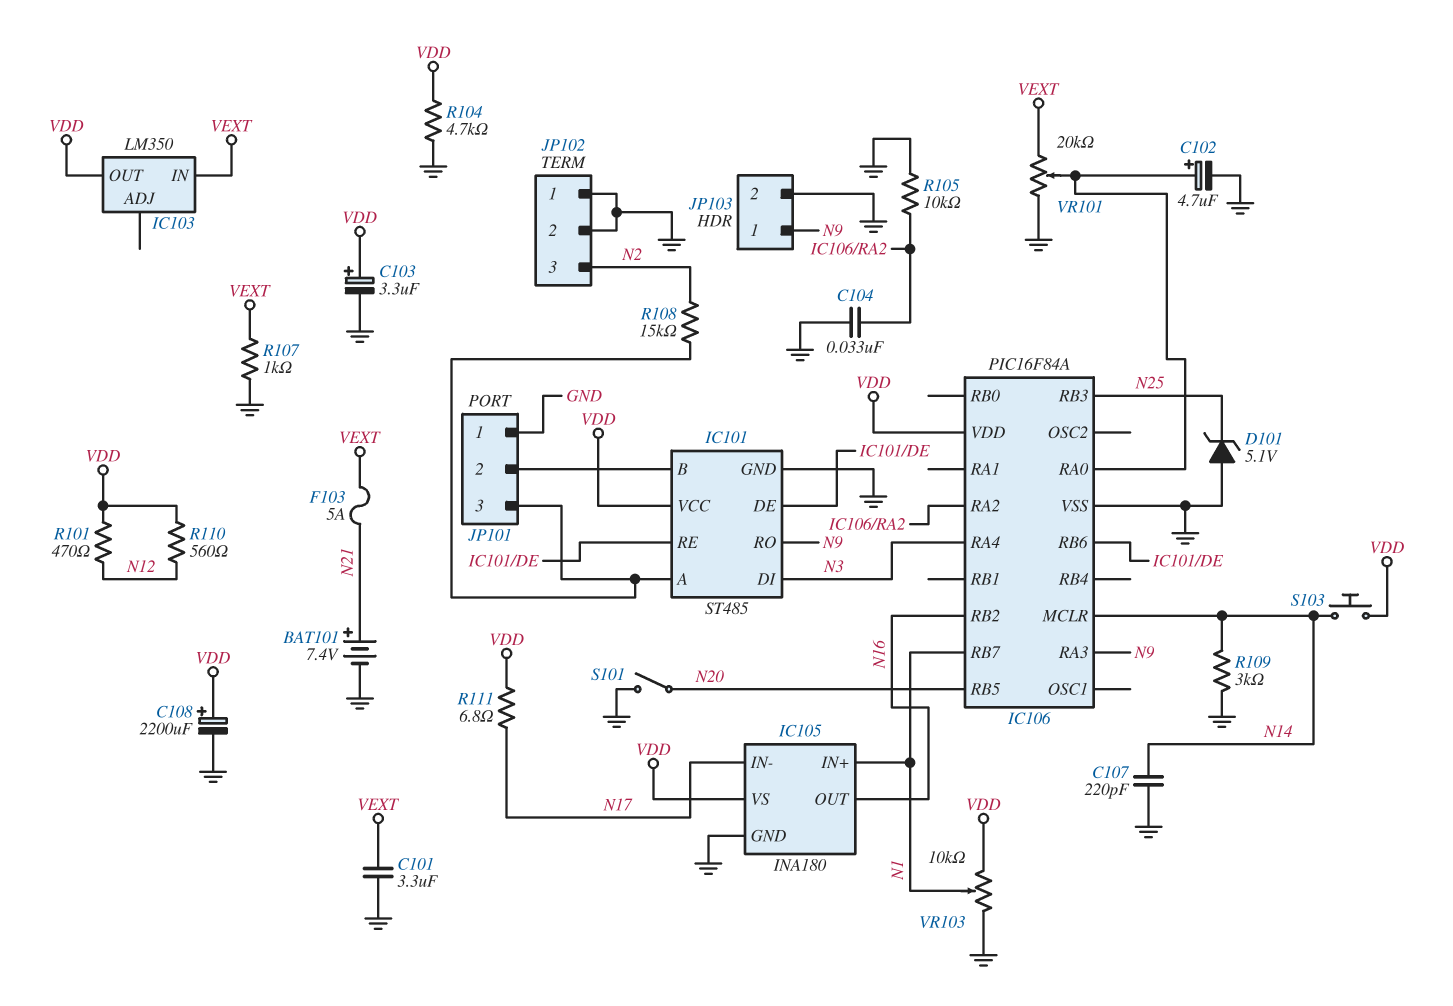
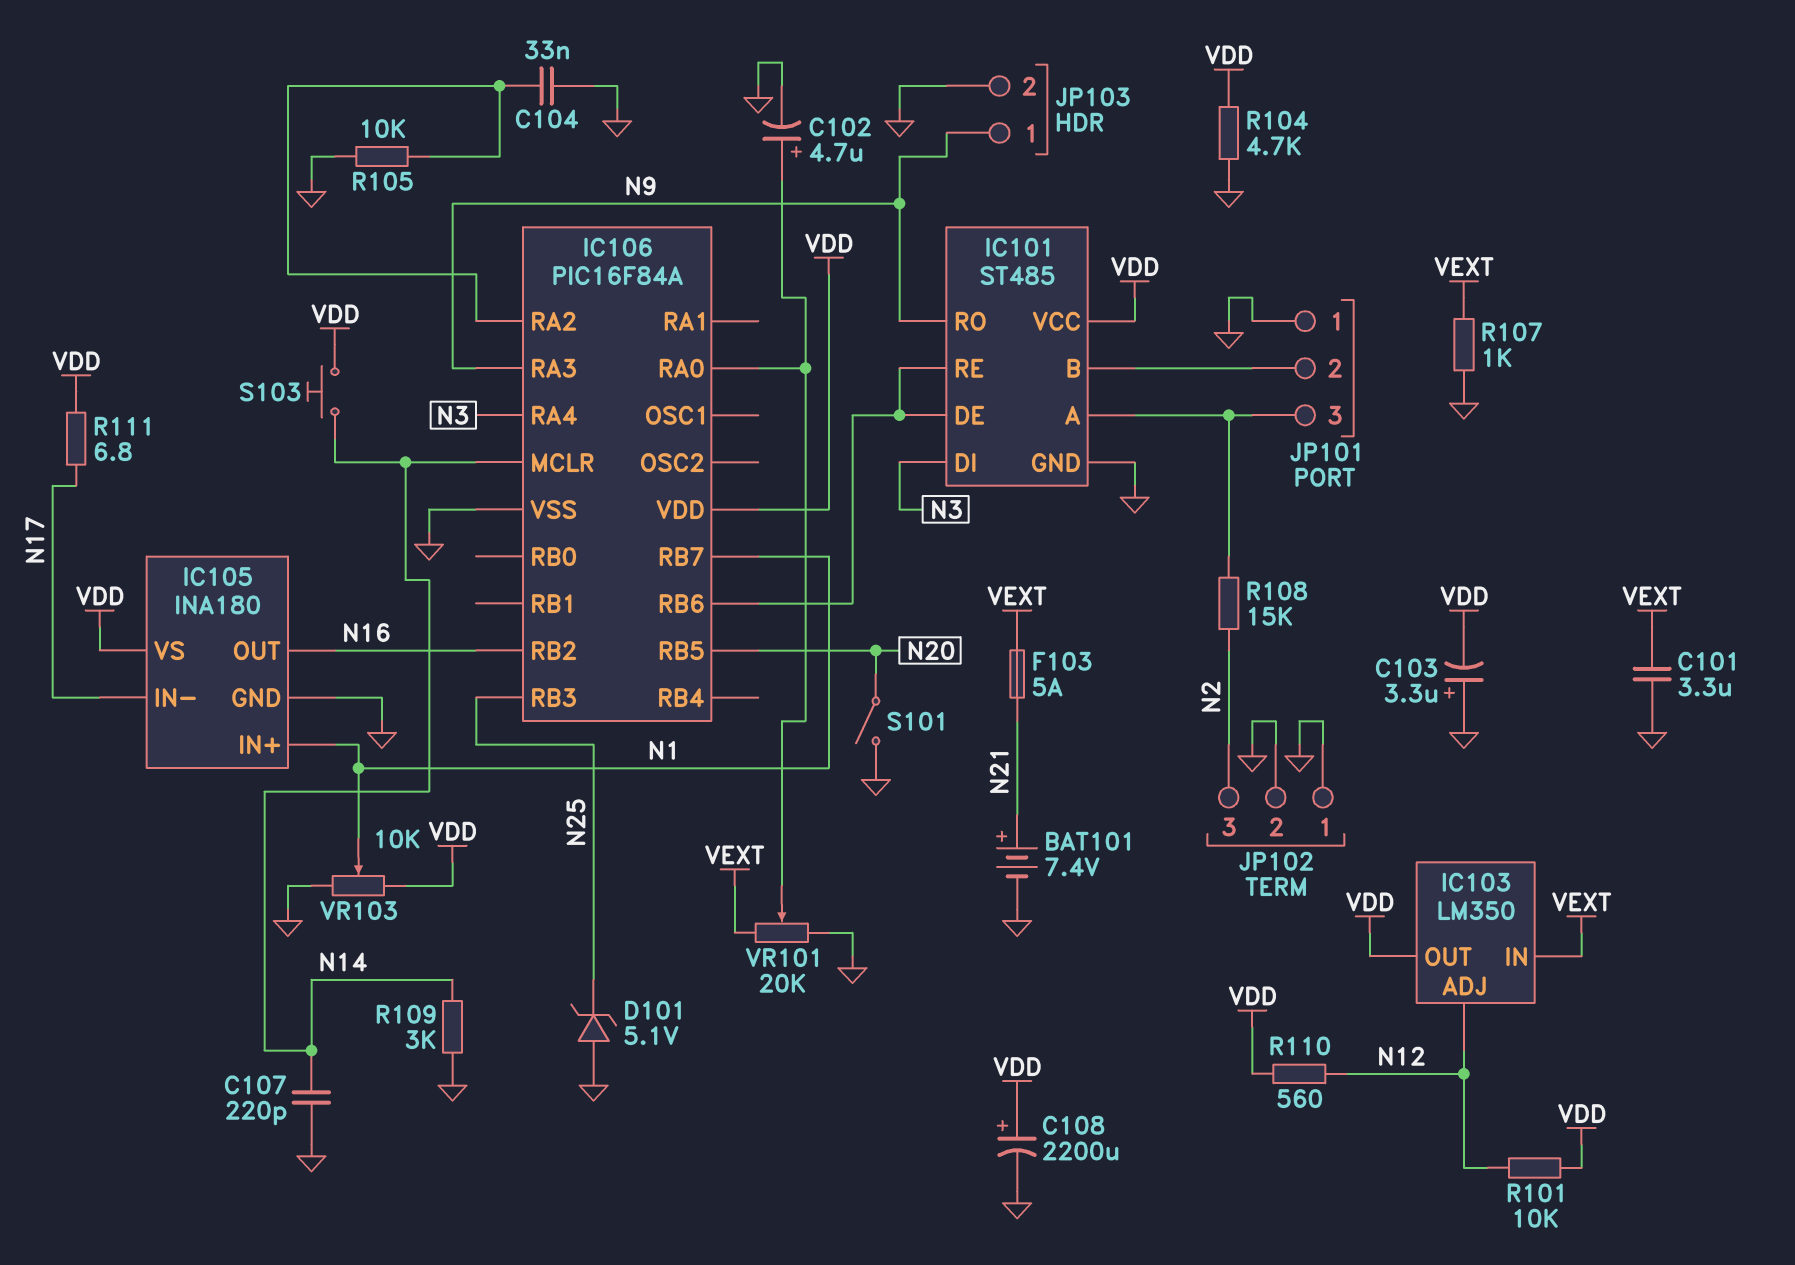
C103: 3.3uF (plus VDD, minus GND) -> 3.3uF (plus GND, minus VDD)
IC103 pin ADJ: none -> N12
R101: 470 (N12, VDD) -> 10k (N12, VDD)

